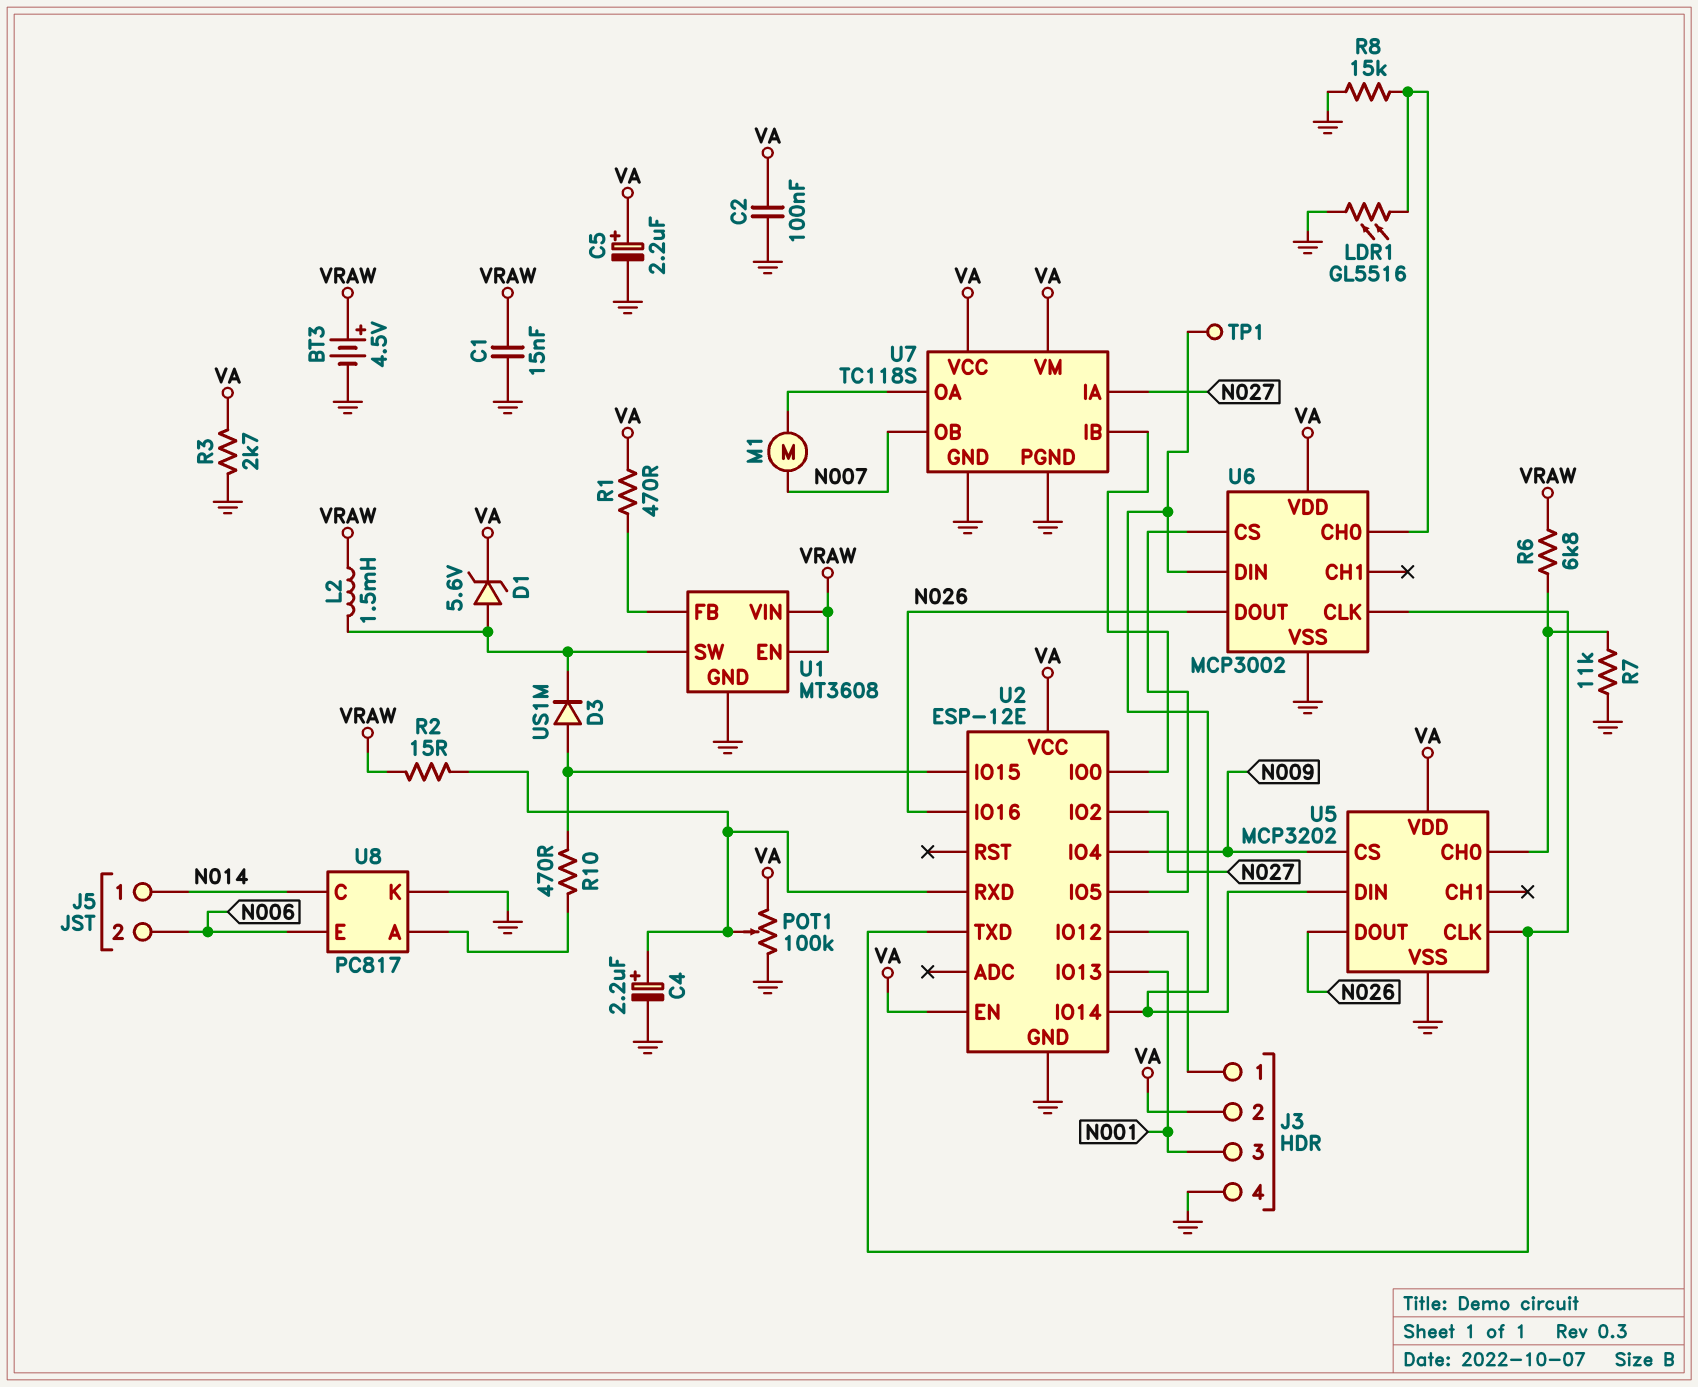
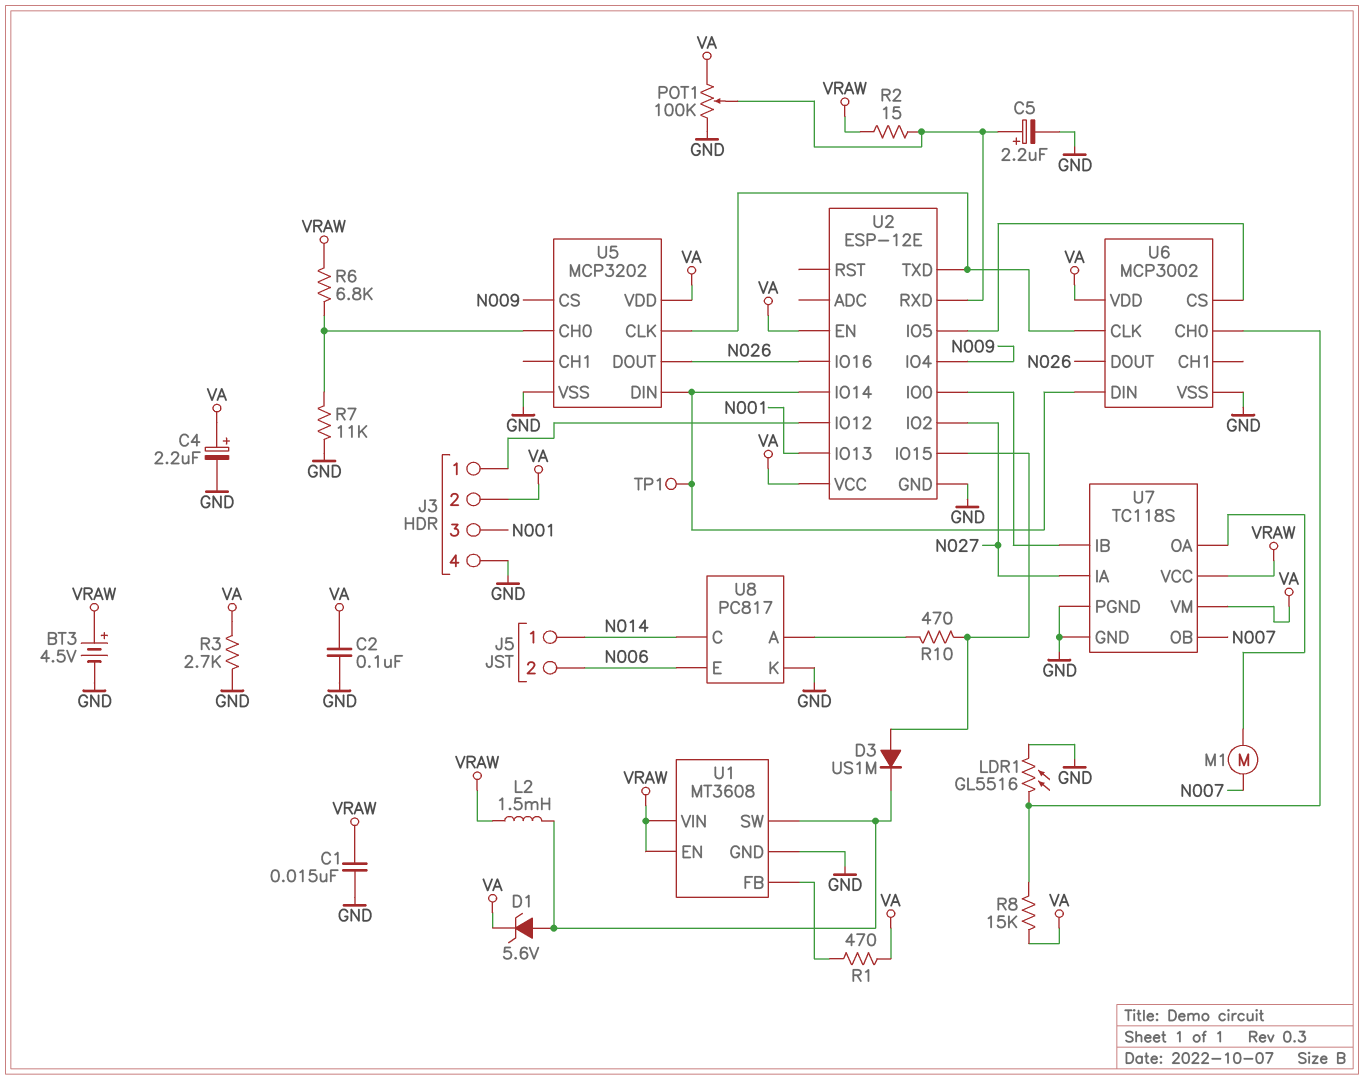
C4: 2.2uF (plus U2/RXD, minus GND) -> 2.2uF (plus VA, minus GND)
C5: 2.2uF (plus VA, minus GND) -> 2.2uF (plus U2/RXD, minus GND)
R8: 15k (GND, U6/CH0) -> 15k (U6/CH0, VA)
U7 pin VCC: VA -> VRAW

